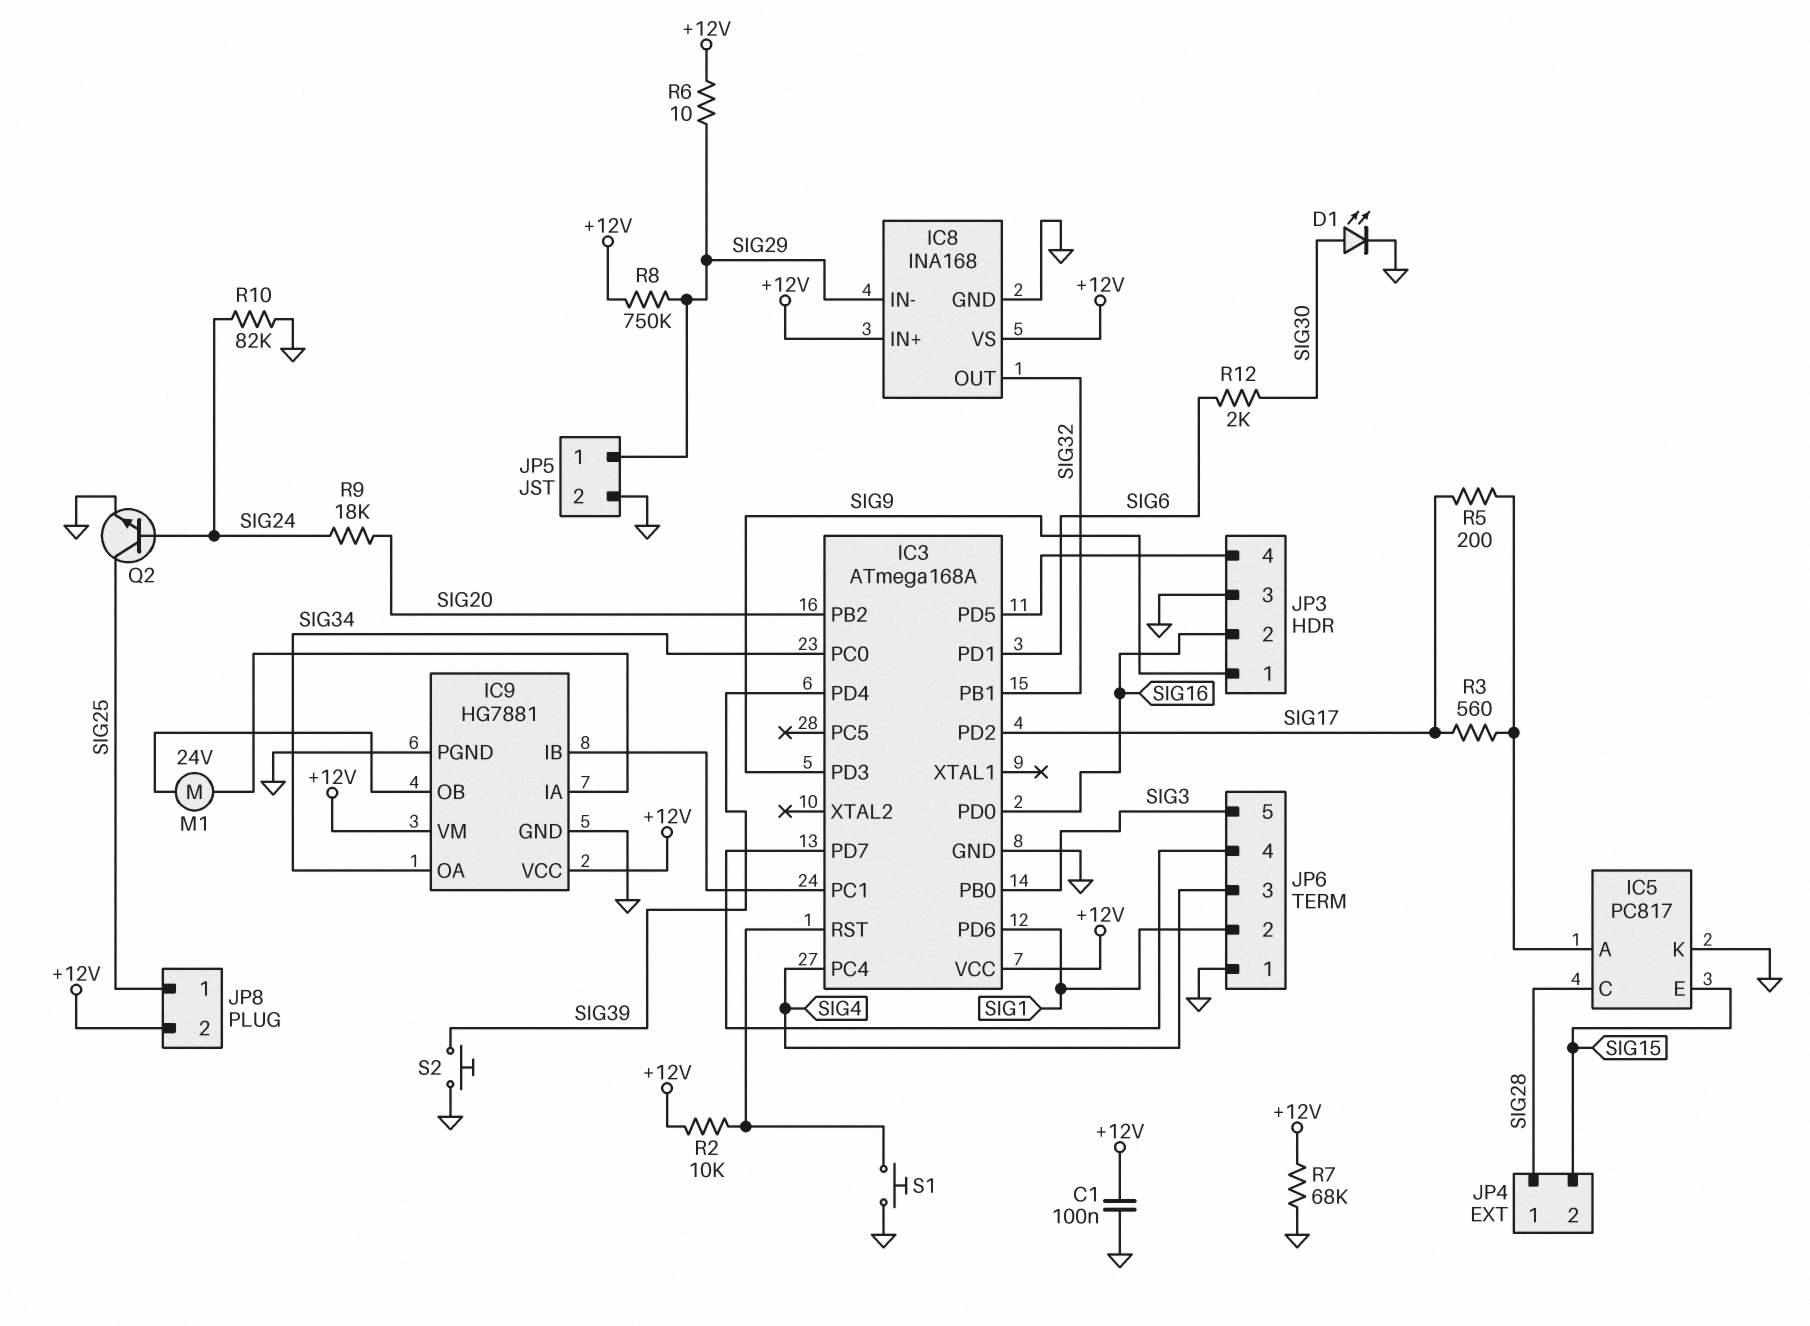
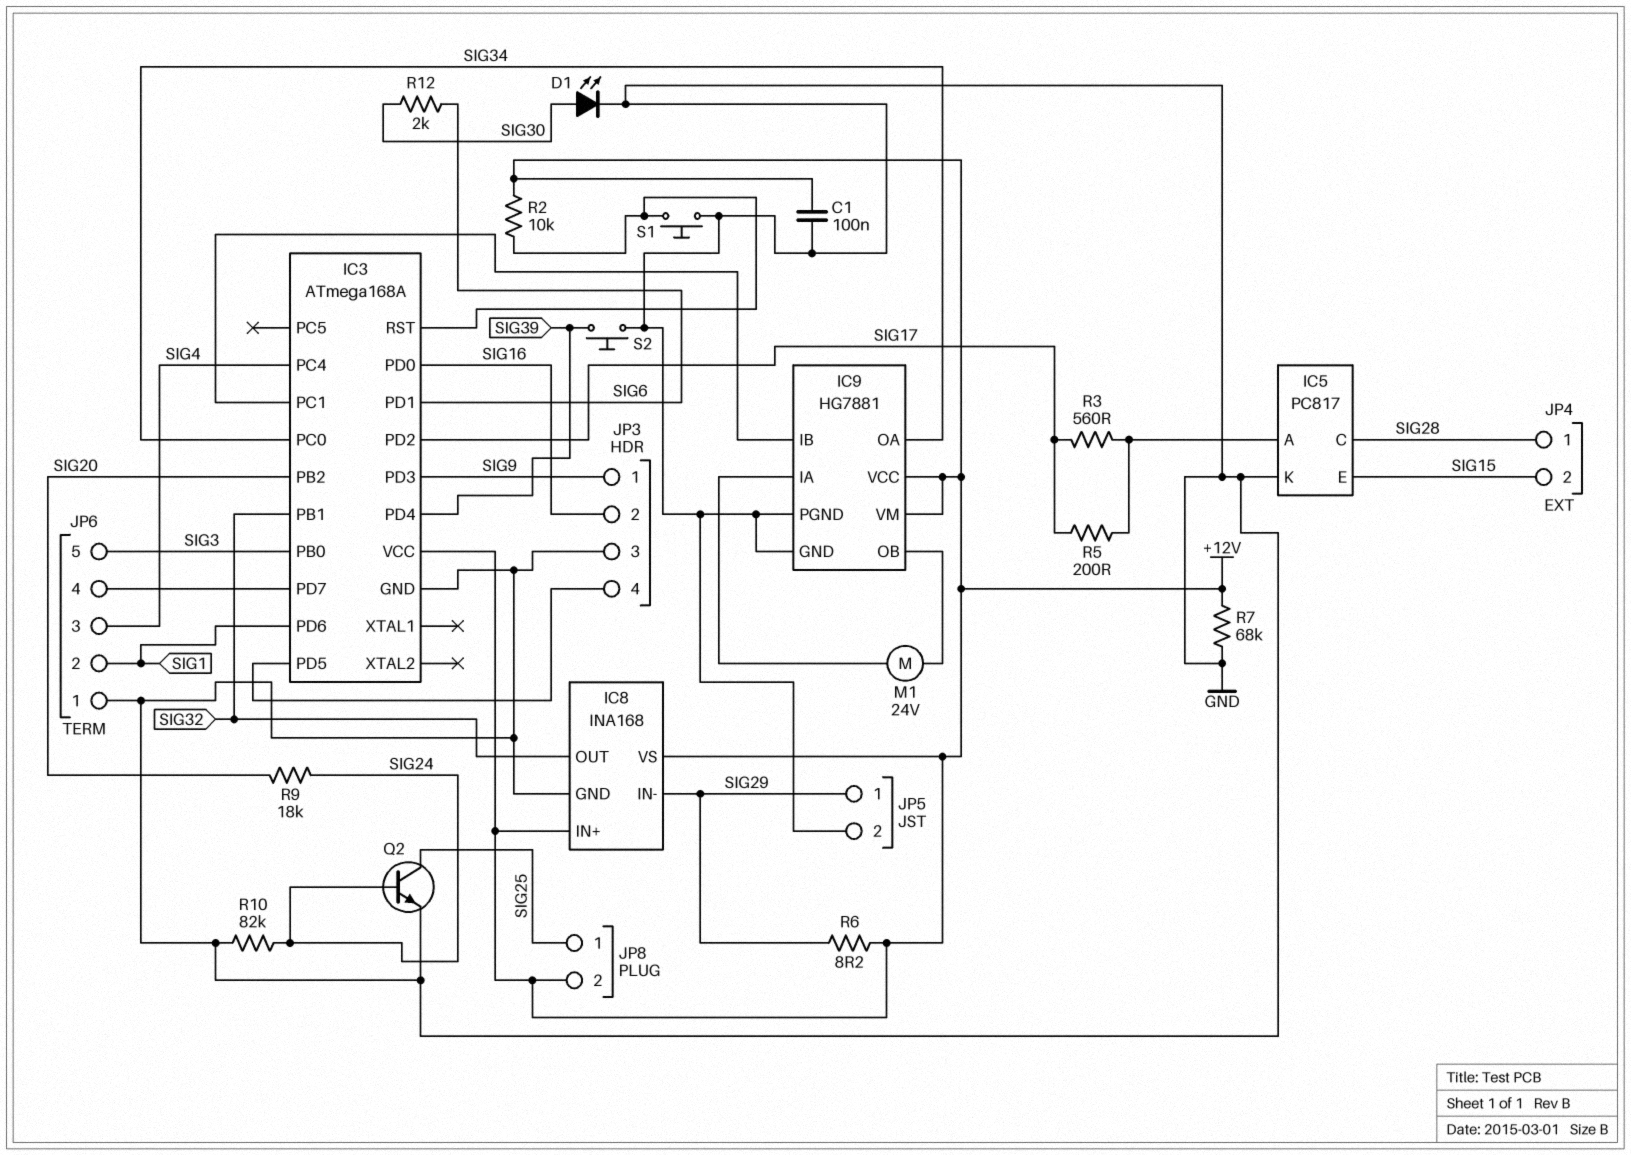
R6: 10 (+12V, SIG29) -> 8.2 (+12V, SIG29)
R8: 750k (+12V, SIG29) -> none

